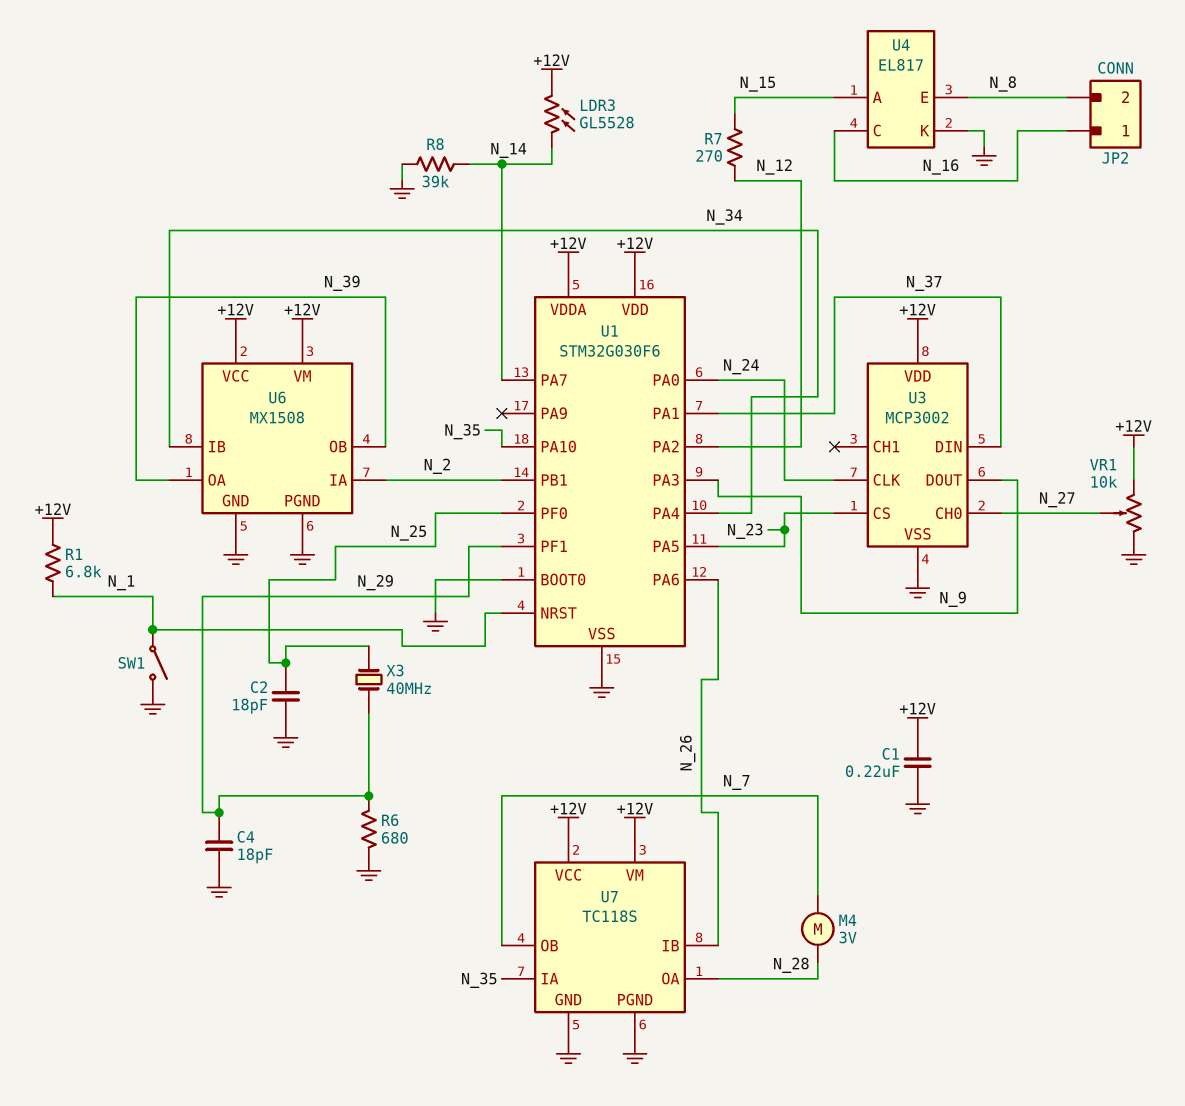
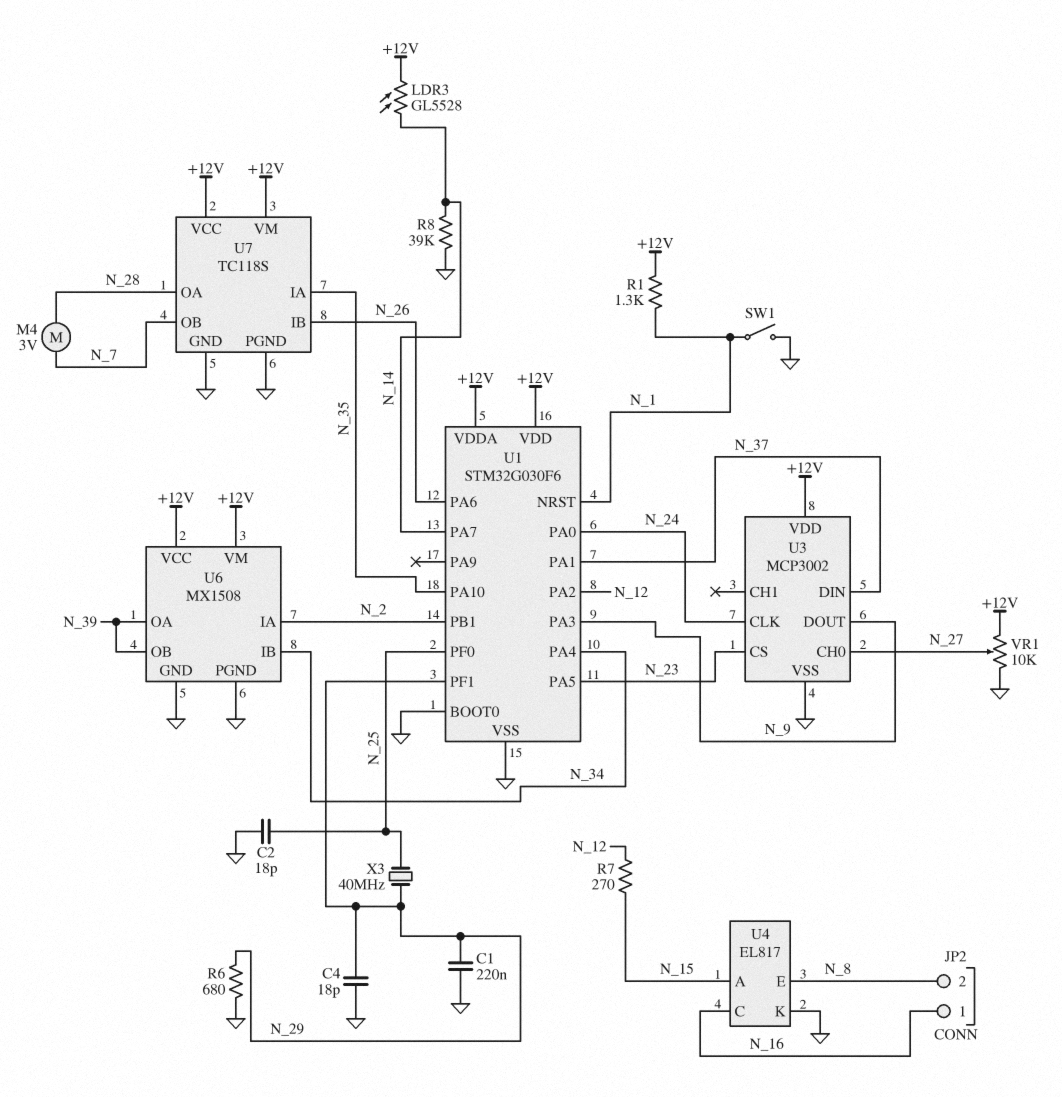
C1: 220nF (+12V, GND) -> 220nF (GND, N_29)
R1: 6.8k (+12V, N_1) -> 1.3k (+12V, N_1)

